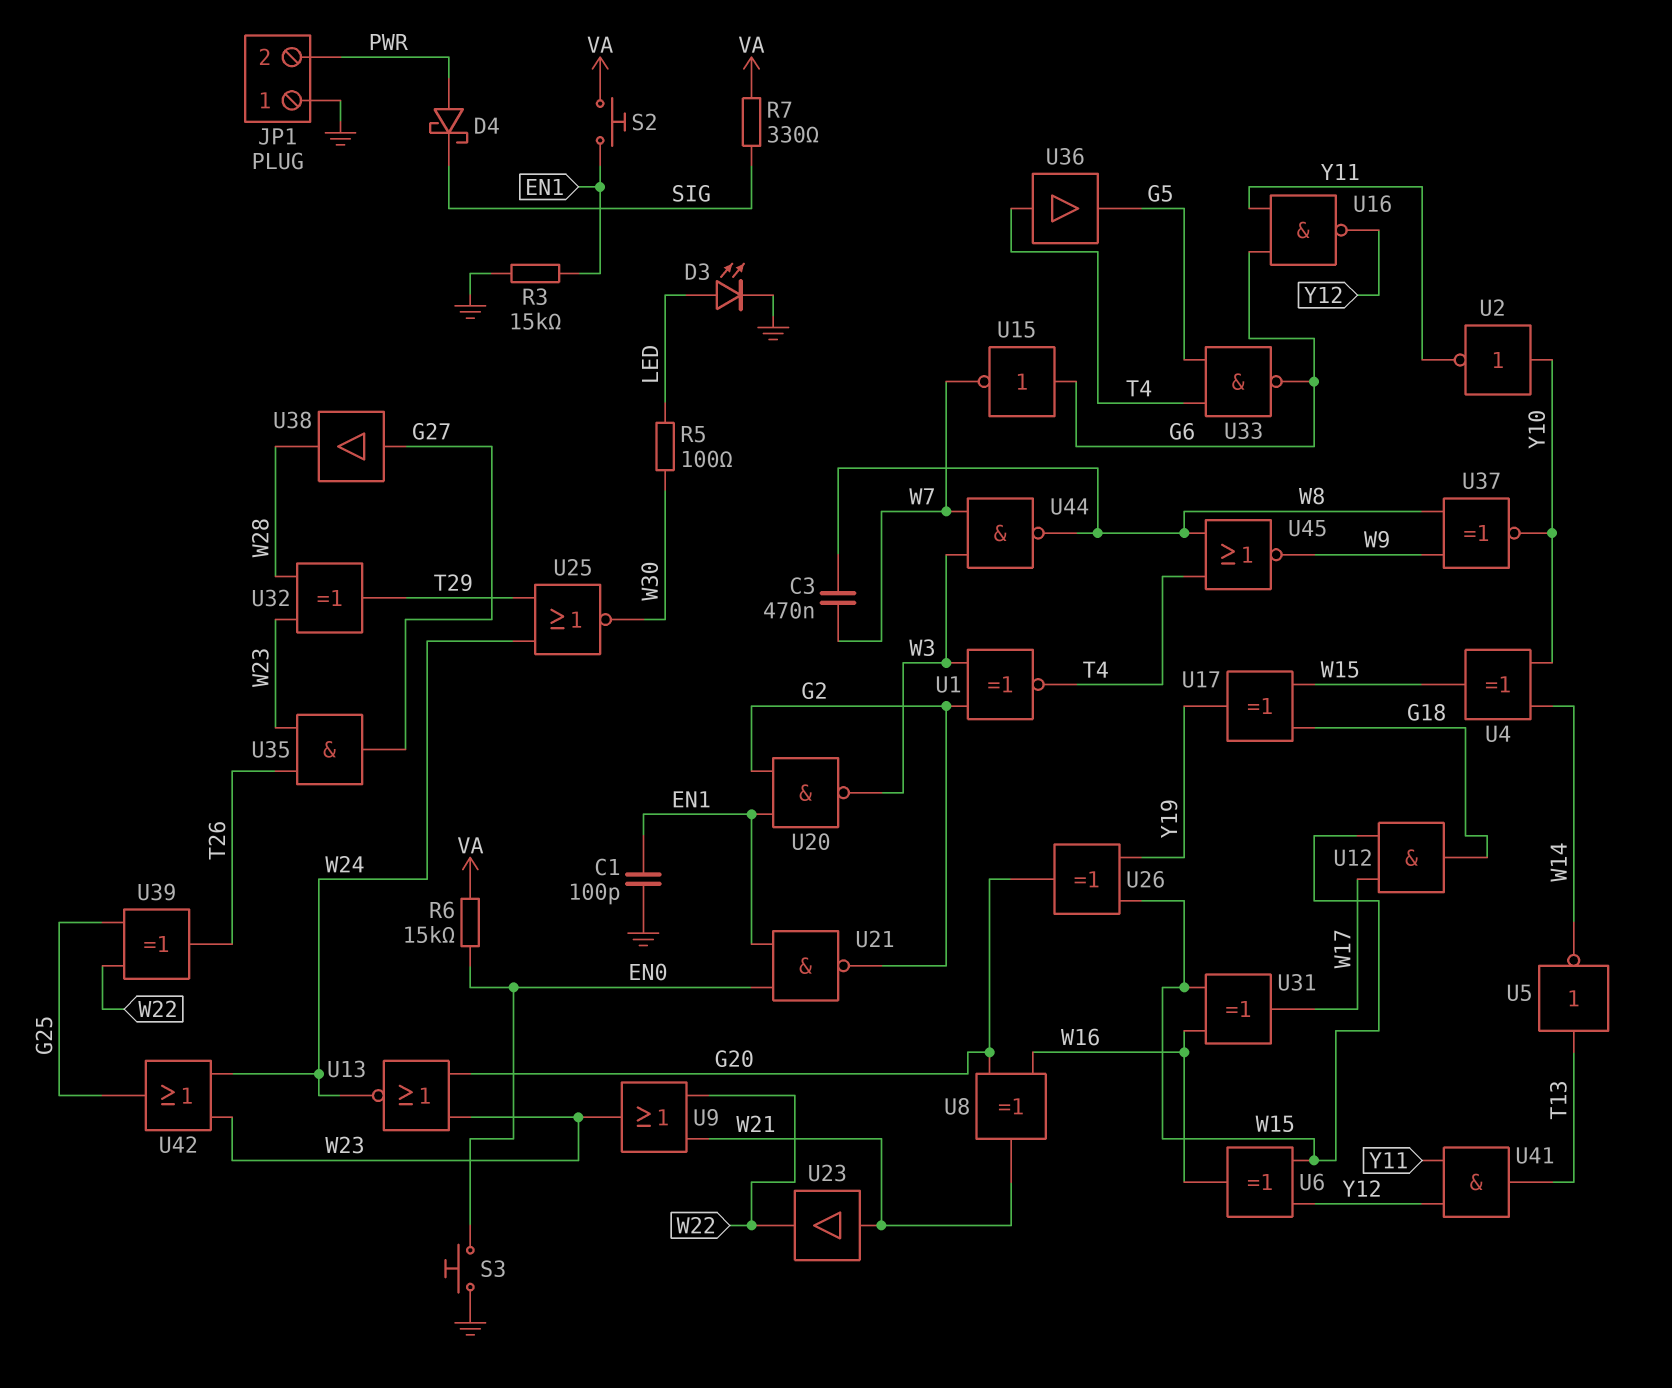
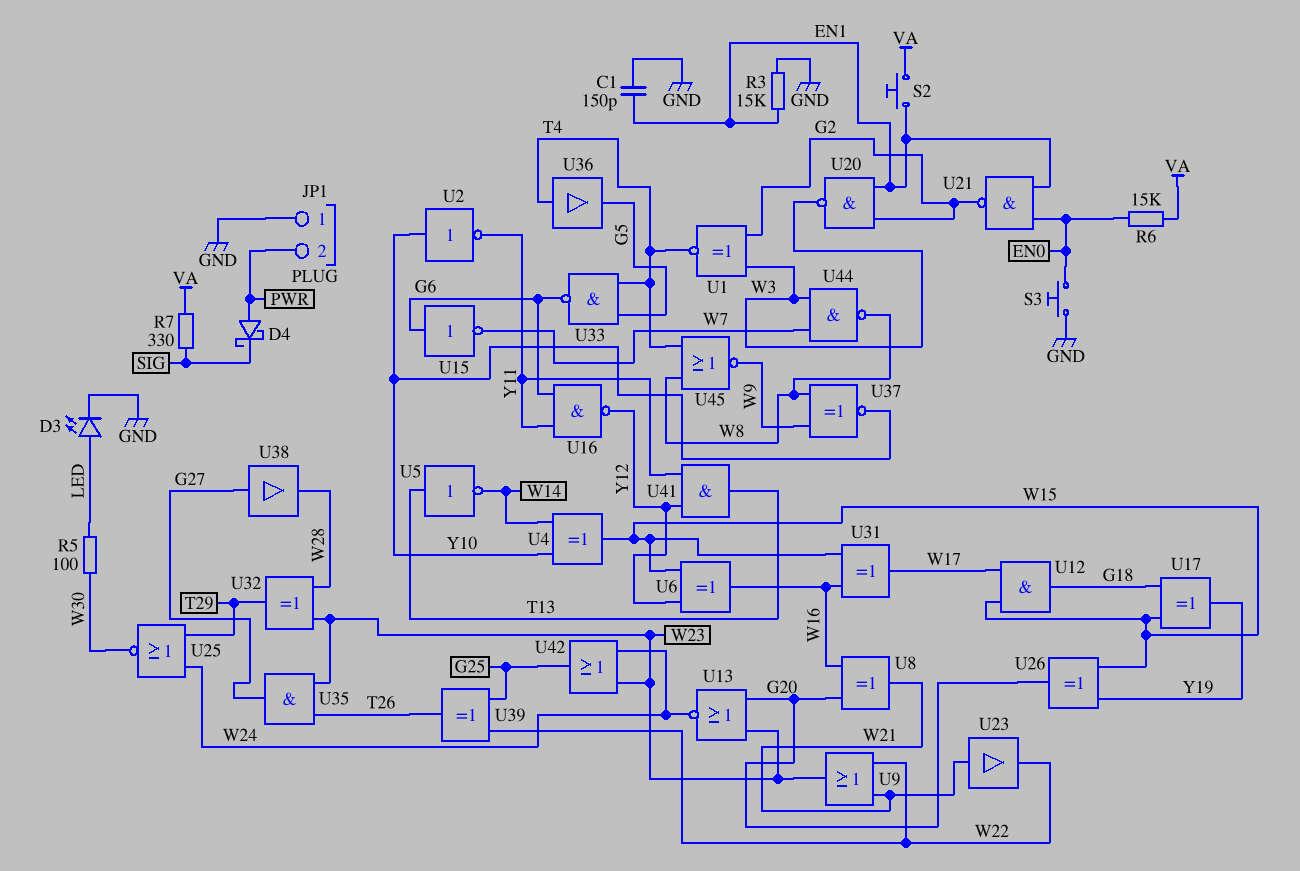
C1: 100pF (EN1, GND) -> 150pF (EN1, GND)
C3: 470nF (W7, W8) -> none

